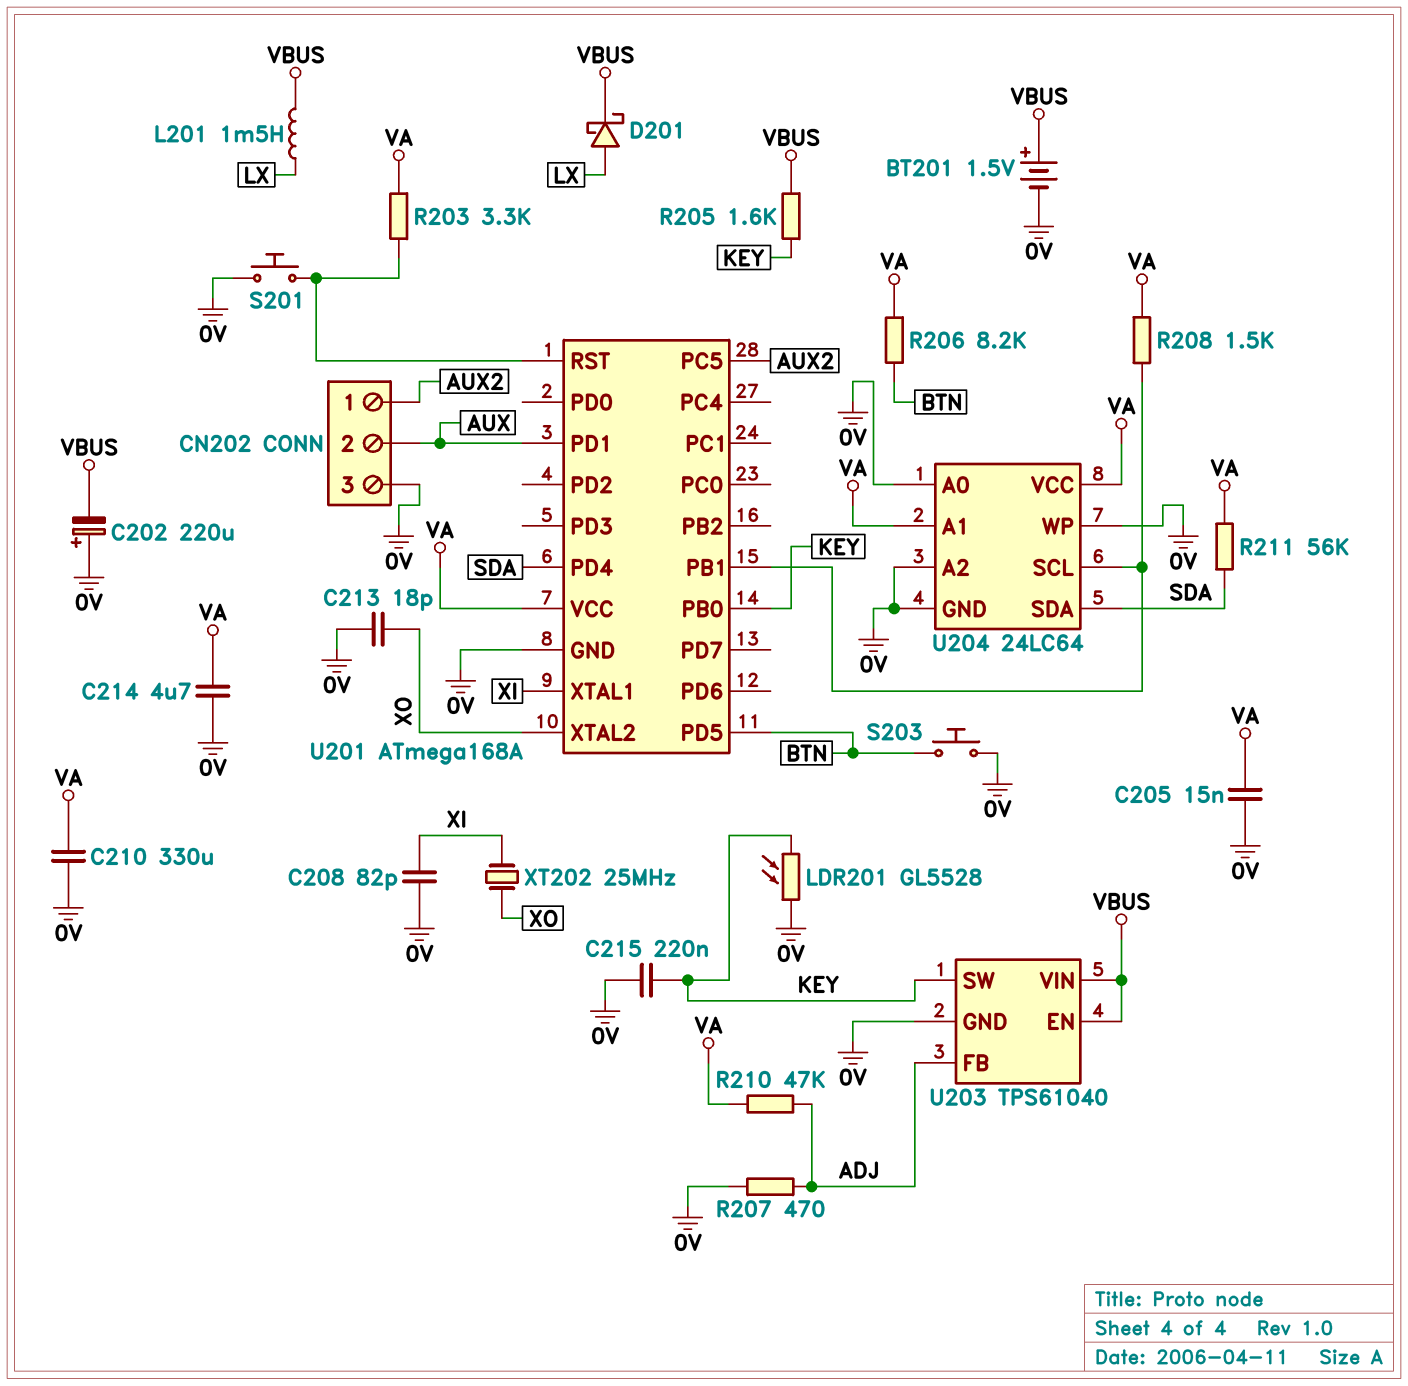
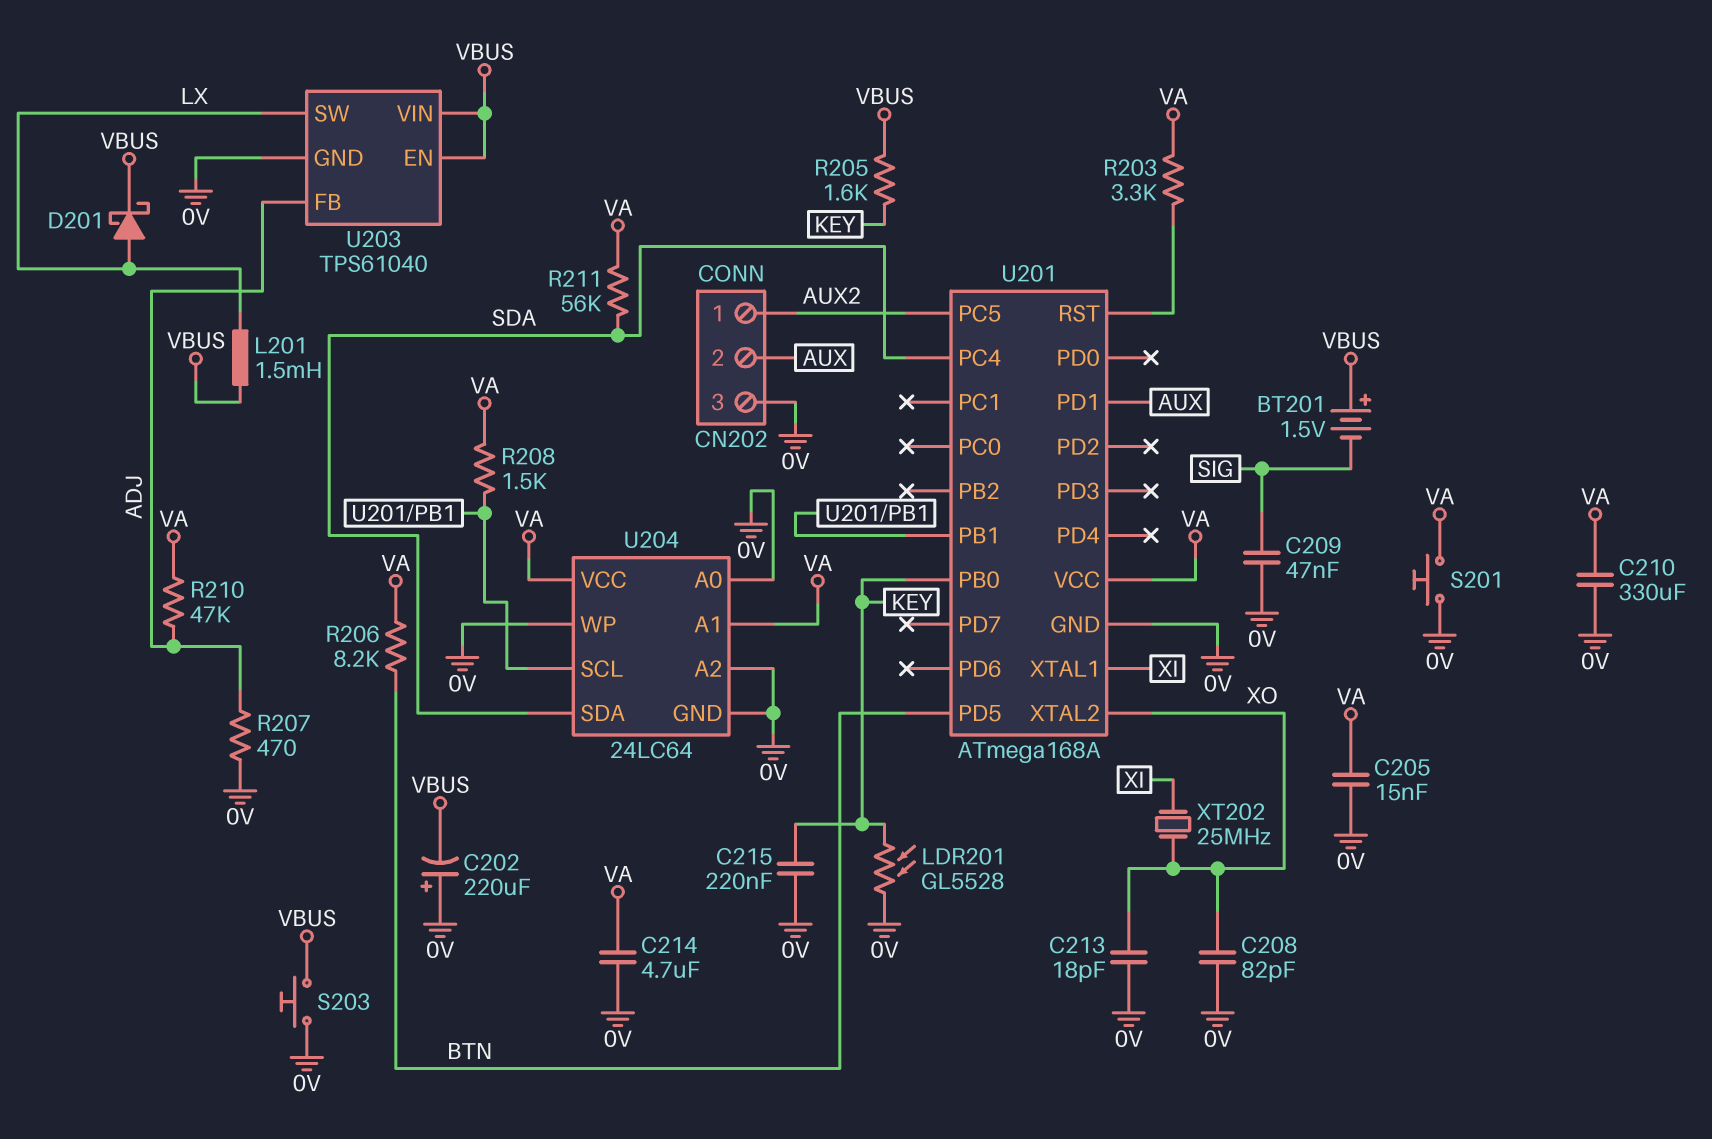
BT201: 1.5V (plus VBUS, minus 0V) -> 1.5V (plus VBUS, minus SIG)
C208: 82pF (0V, XI) -> 82pF (0V, XO)
C209: none -> 47nF (0V, SIG)
S201: button (0V, U201/RST) -> button (0V, VA)
S203: button (0V, BTN) -> button (0V, VBUS)
U201 pin PC4: none -> SDA
U201 pin PD4: SDA -> none
U203 pin SW: KEY -> LX

